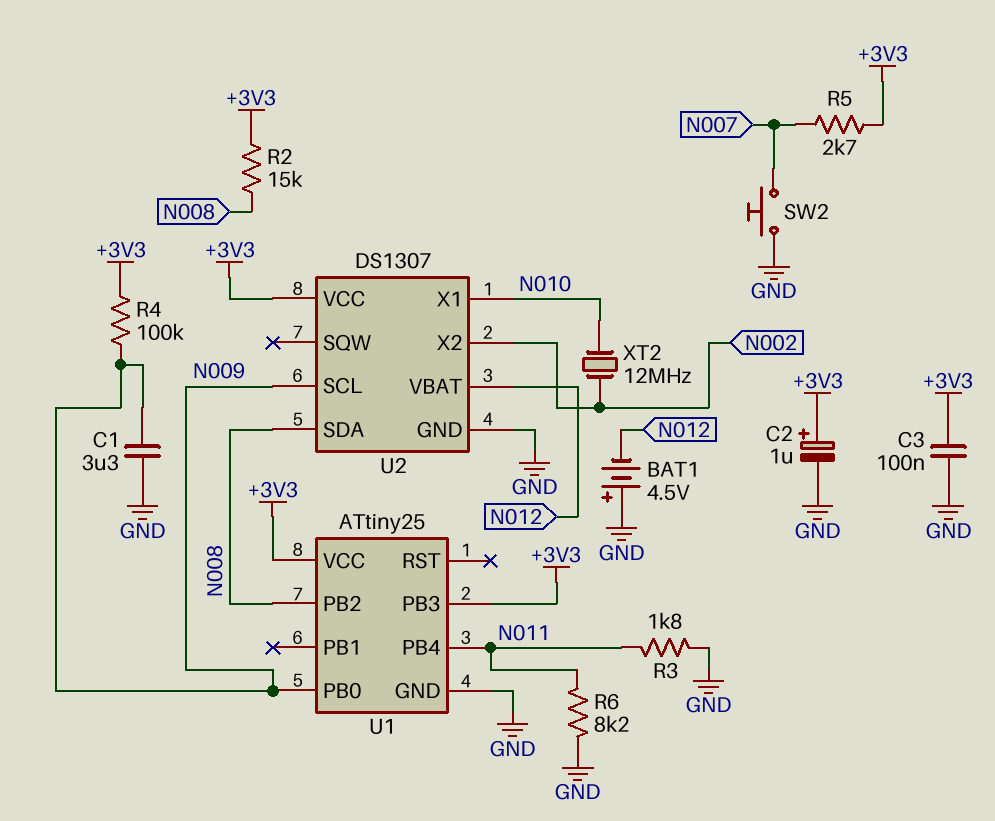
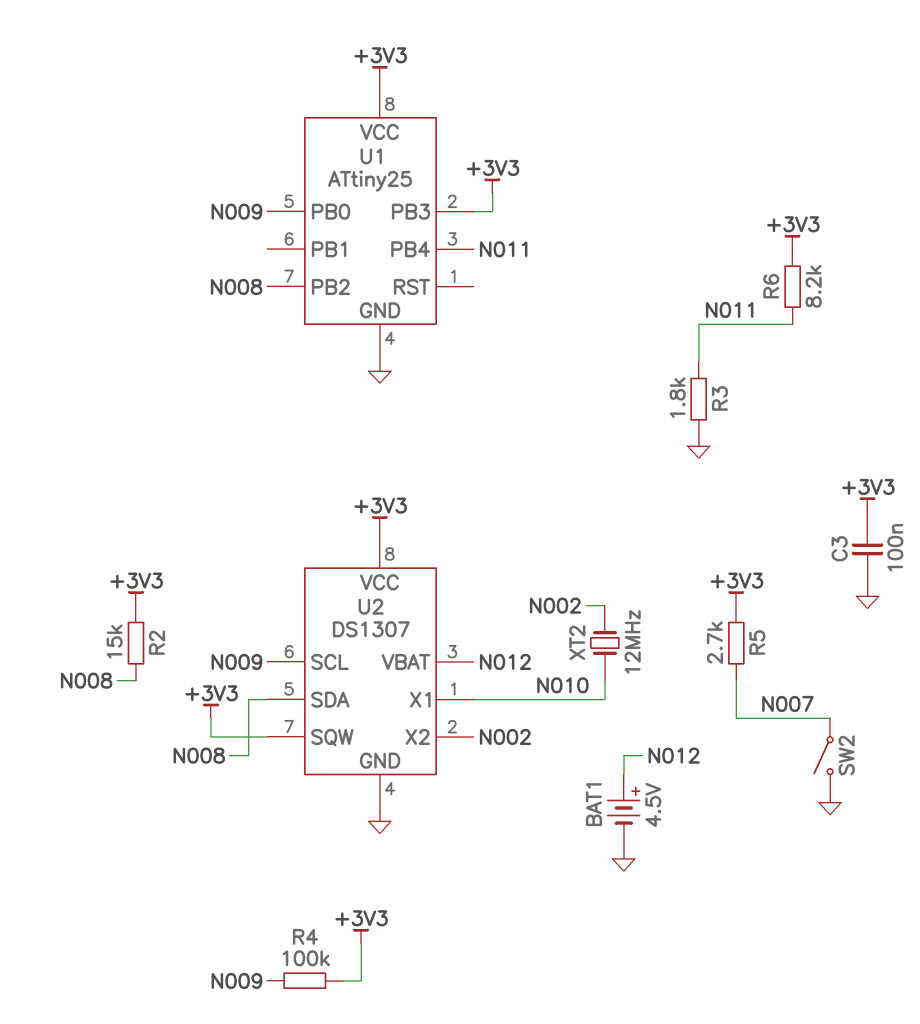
BAT1: 4.5V (plus GND, minus N012) -> 4.5V (plus N012, minus GND)
C1: 3.3uF (GND, N009) -> none
C2: 1uF (plus +3V3, minus GND) -> none
R6: 8.2k (GND, N011) -> 8.2k (+3V3, N011)
SW2: button (GND, N007) -> switch (GND, N007)
U2 pin SQW: none -> +3V3

